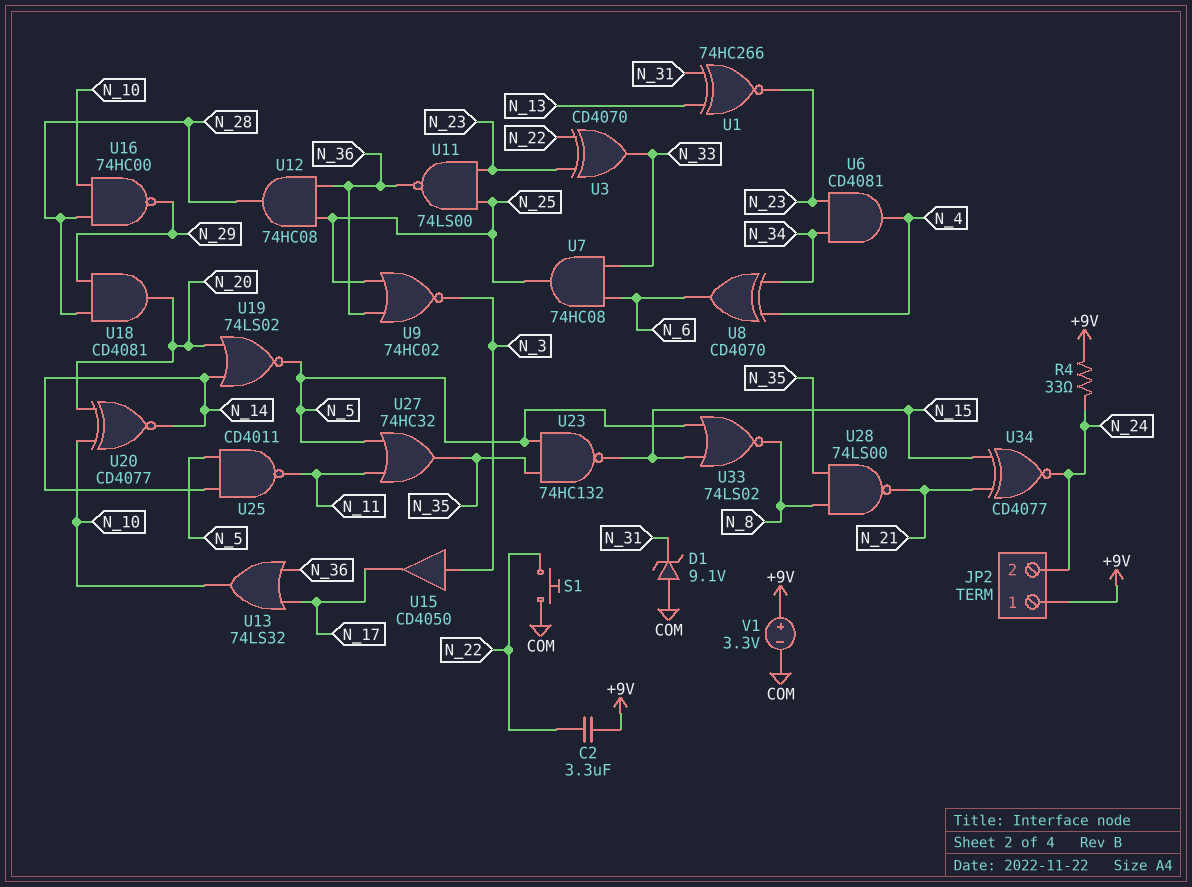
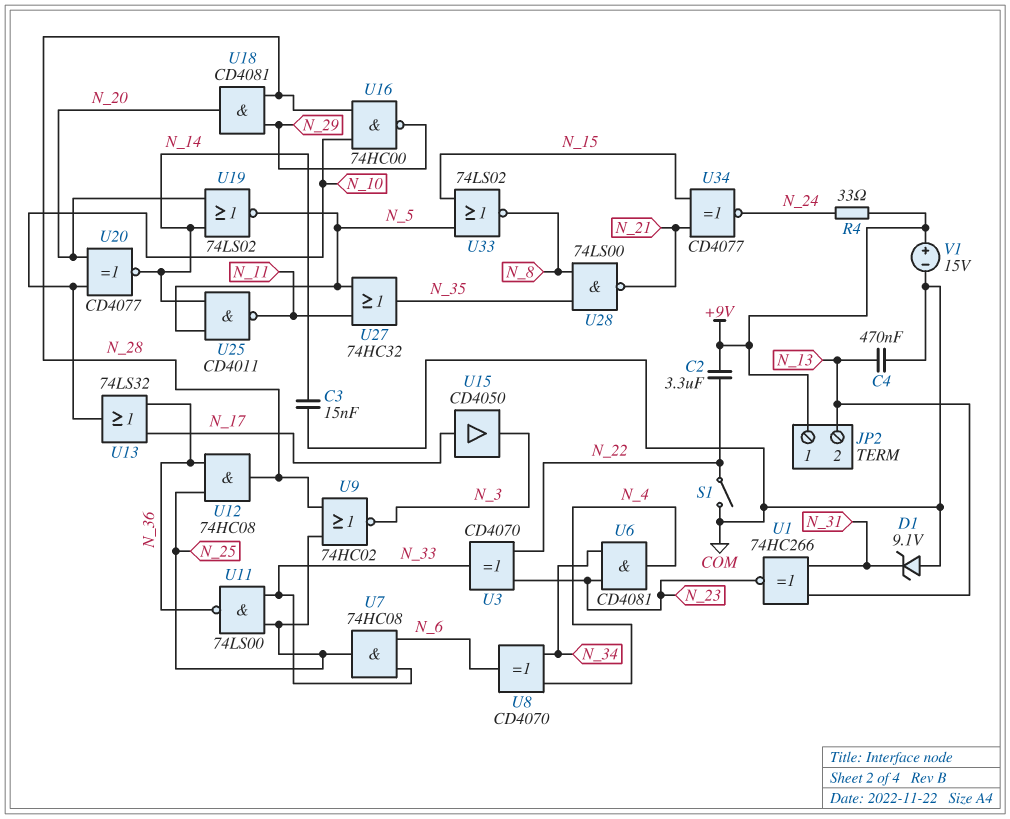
C3: none -> 15nF (COM, N_14)
C4: none -> 470nF (COM, N_13)
JP2 pin 2: N_24 -> N_13
S1: button (COM, N_22) -> switch (COM, N_22)
U9: NOR 74HC02 (in N_25, in N_36, out N_3) -> NOR 74HC02 (in N_25, in N_28, out N_3)
U11: NAND 74LS00 (in N_23, in N_25, out N_36) -> NAND 74LS00 (in N_25, in N_33, out N_36)
U15: buffer CD4050 (in N_3, out N_17) -> buffer CD4050 (in N_17, out N_3)
U23: NAND 74HC132 (in N_5, in N_35, out N_15) -> none
V1: 3.3V (plus +9V, minus COM) -> 15V (plus +9V, minus COM)

